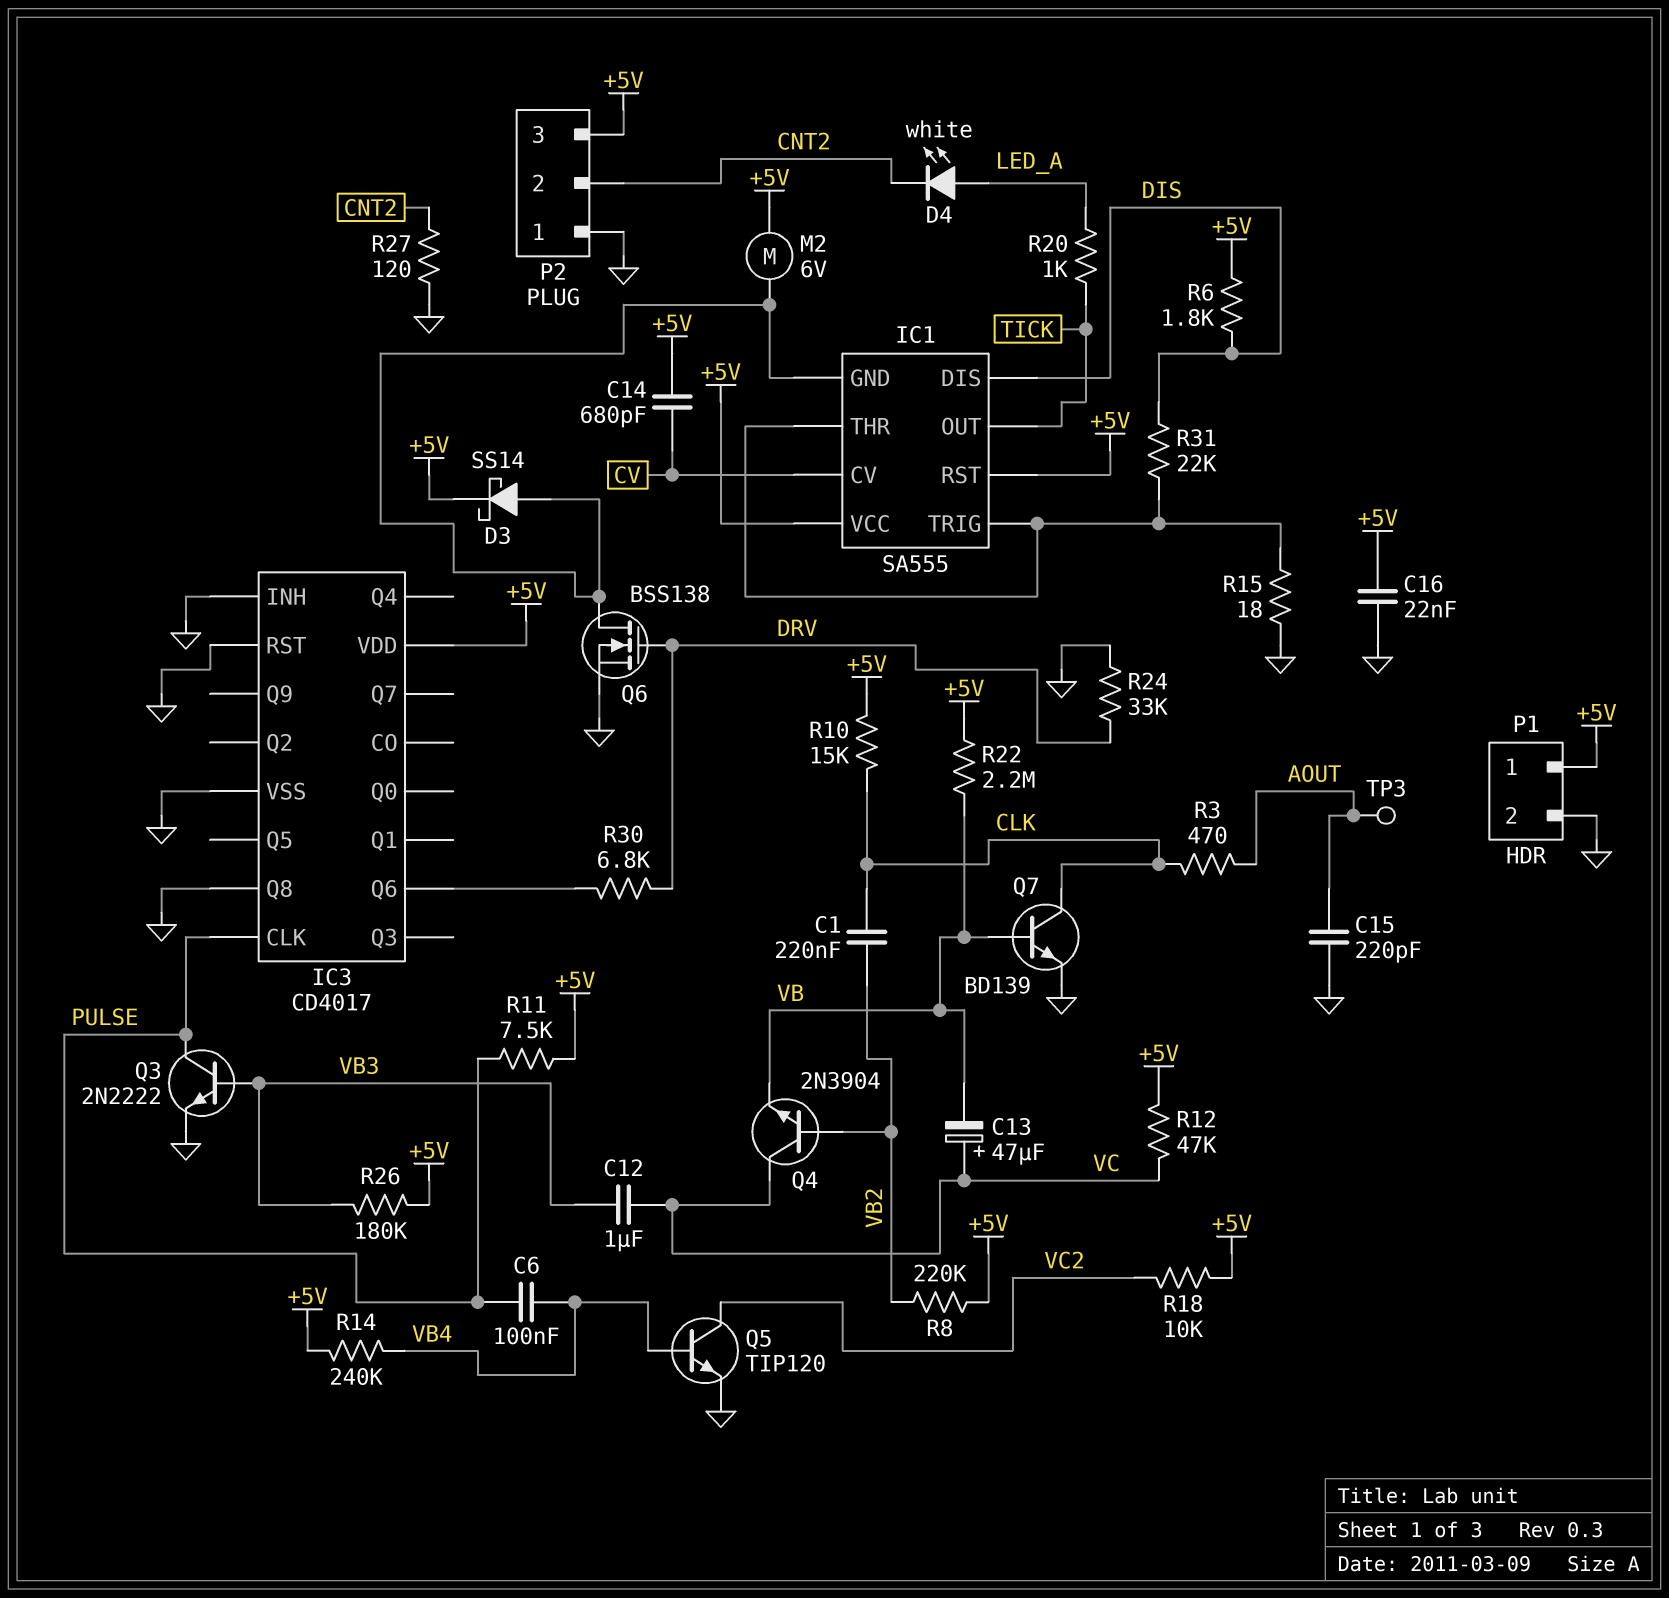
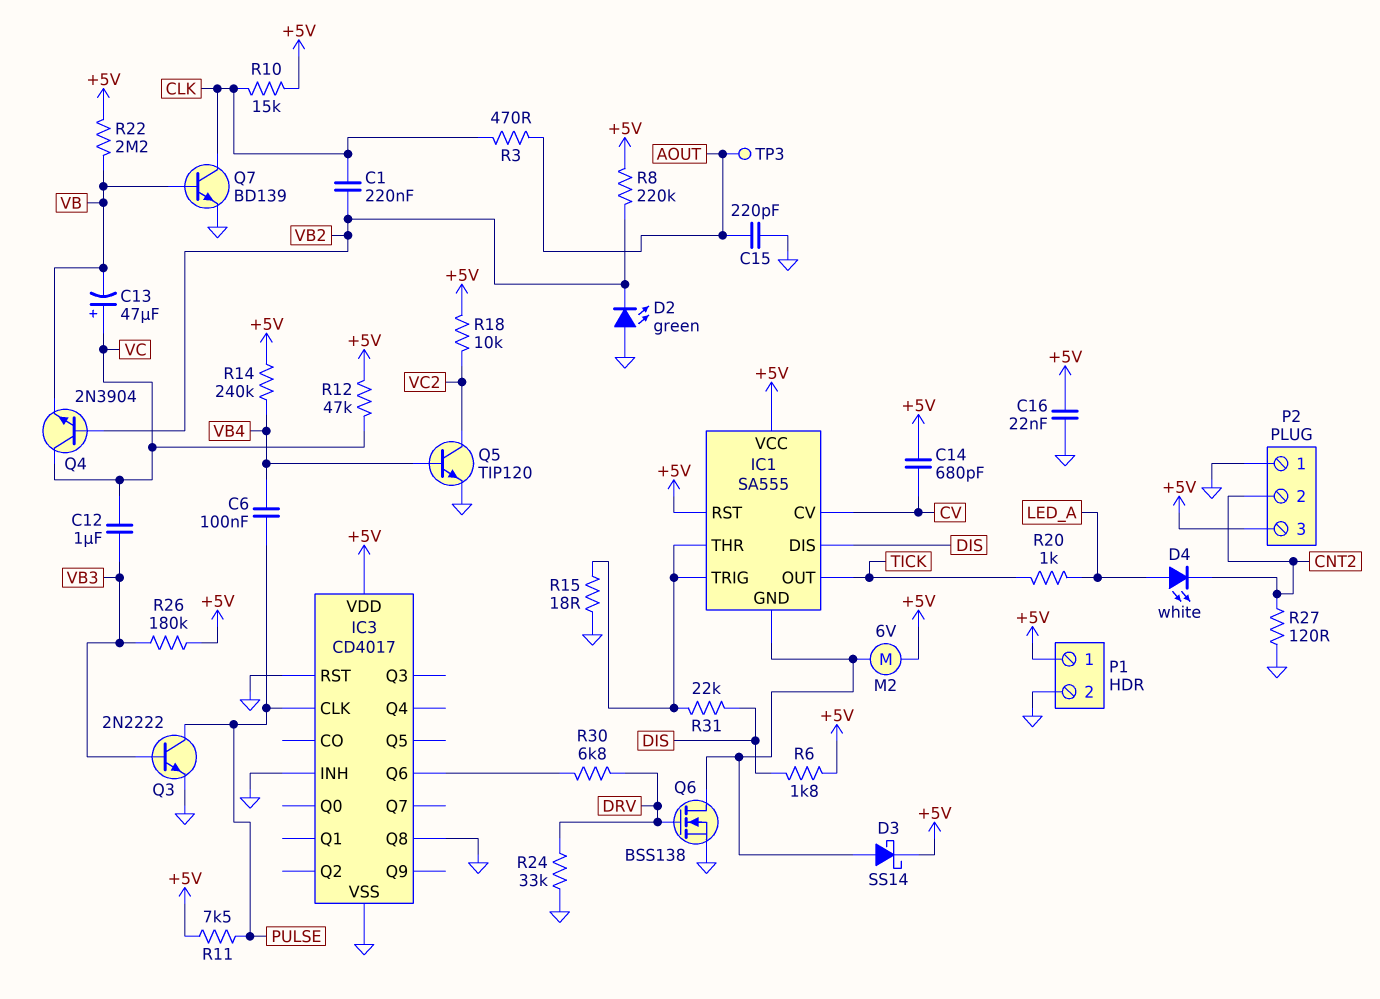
D2: none -> LED green (A GND, K VB2)

